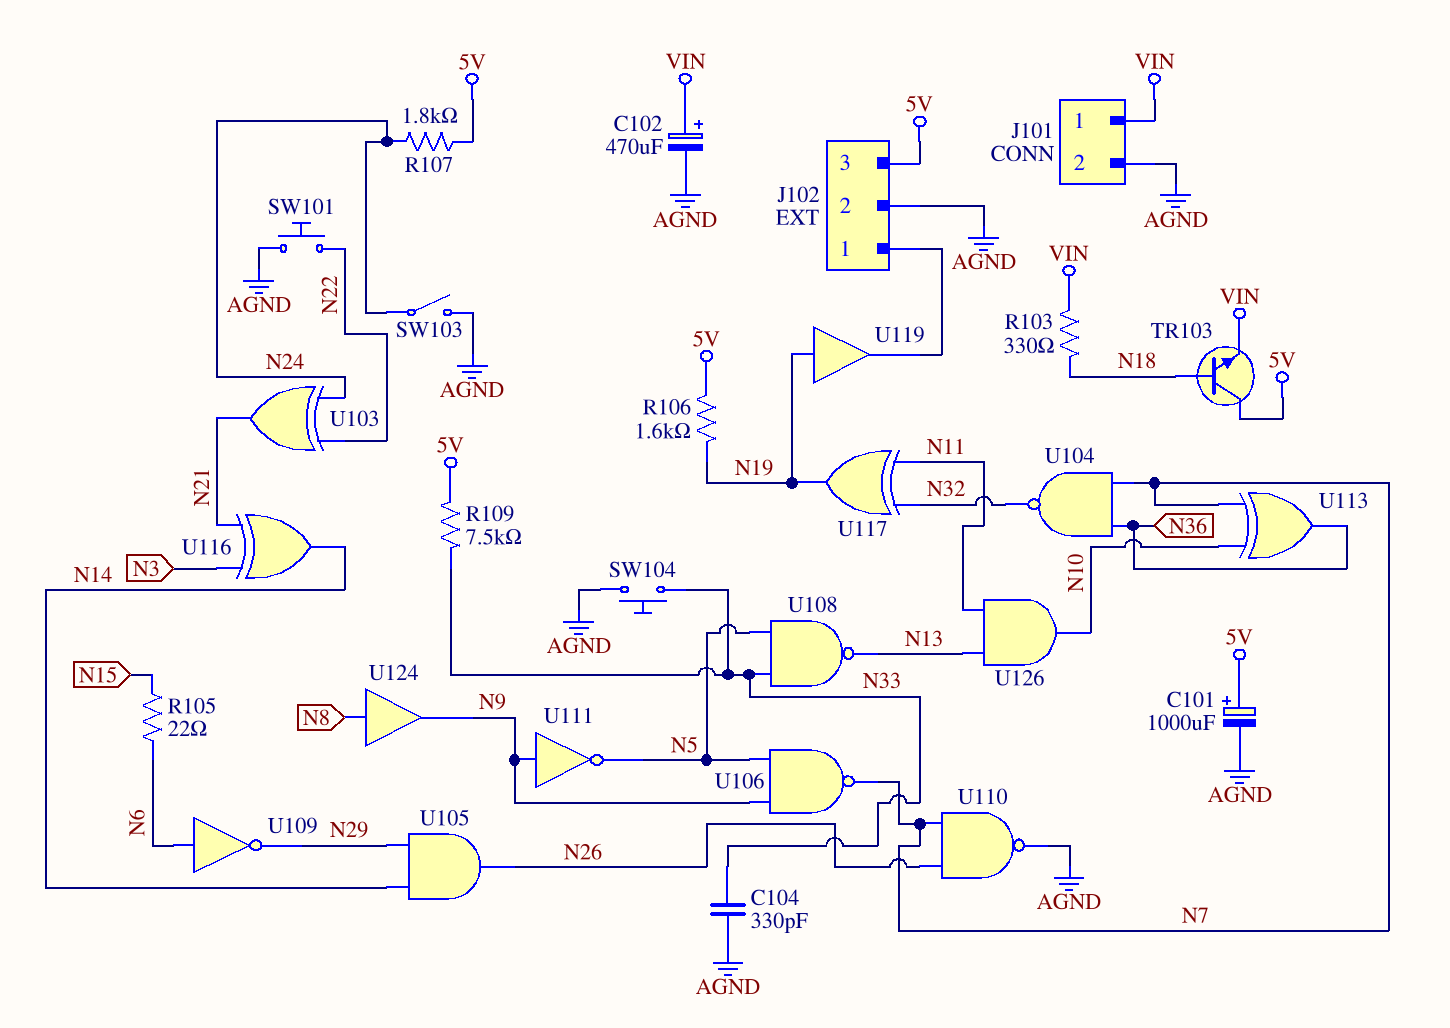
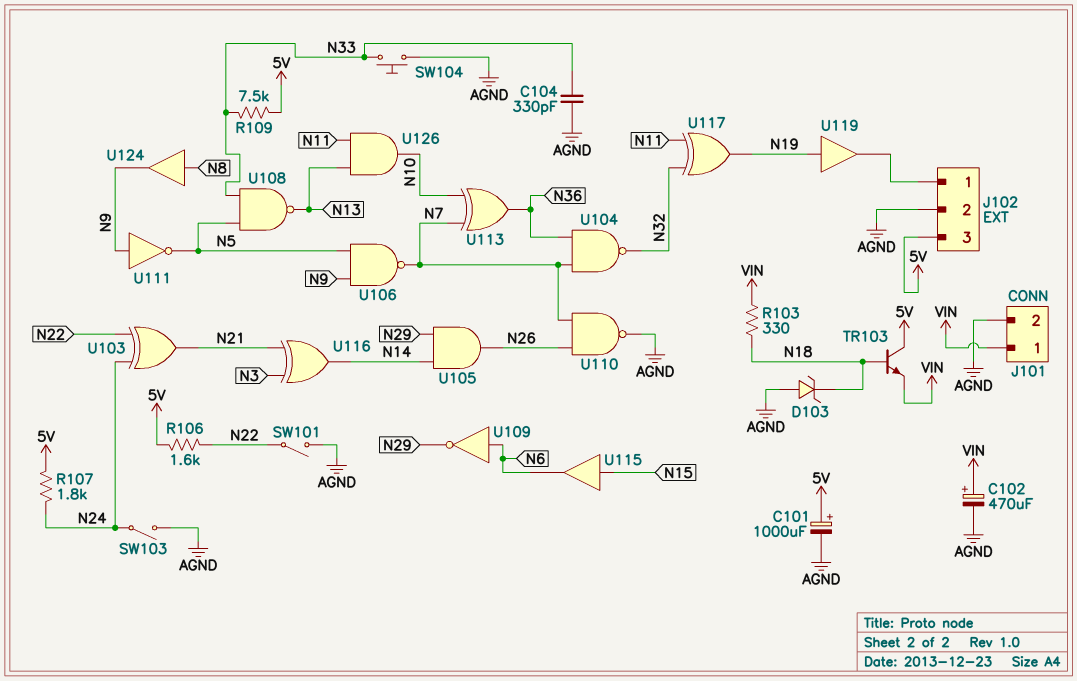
D103: none -> zener (A AGND, K N18)
R105: 22 (N6, N15) -> none
R106: 1.6k (5V, N19) -> 1.6k (5V, N22)
SW101: button (AGND, N22) -> switch (AGND, N22)
U115: none -> buffer (in N15, out N6)

